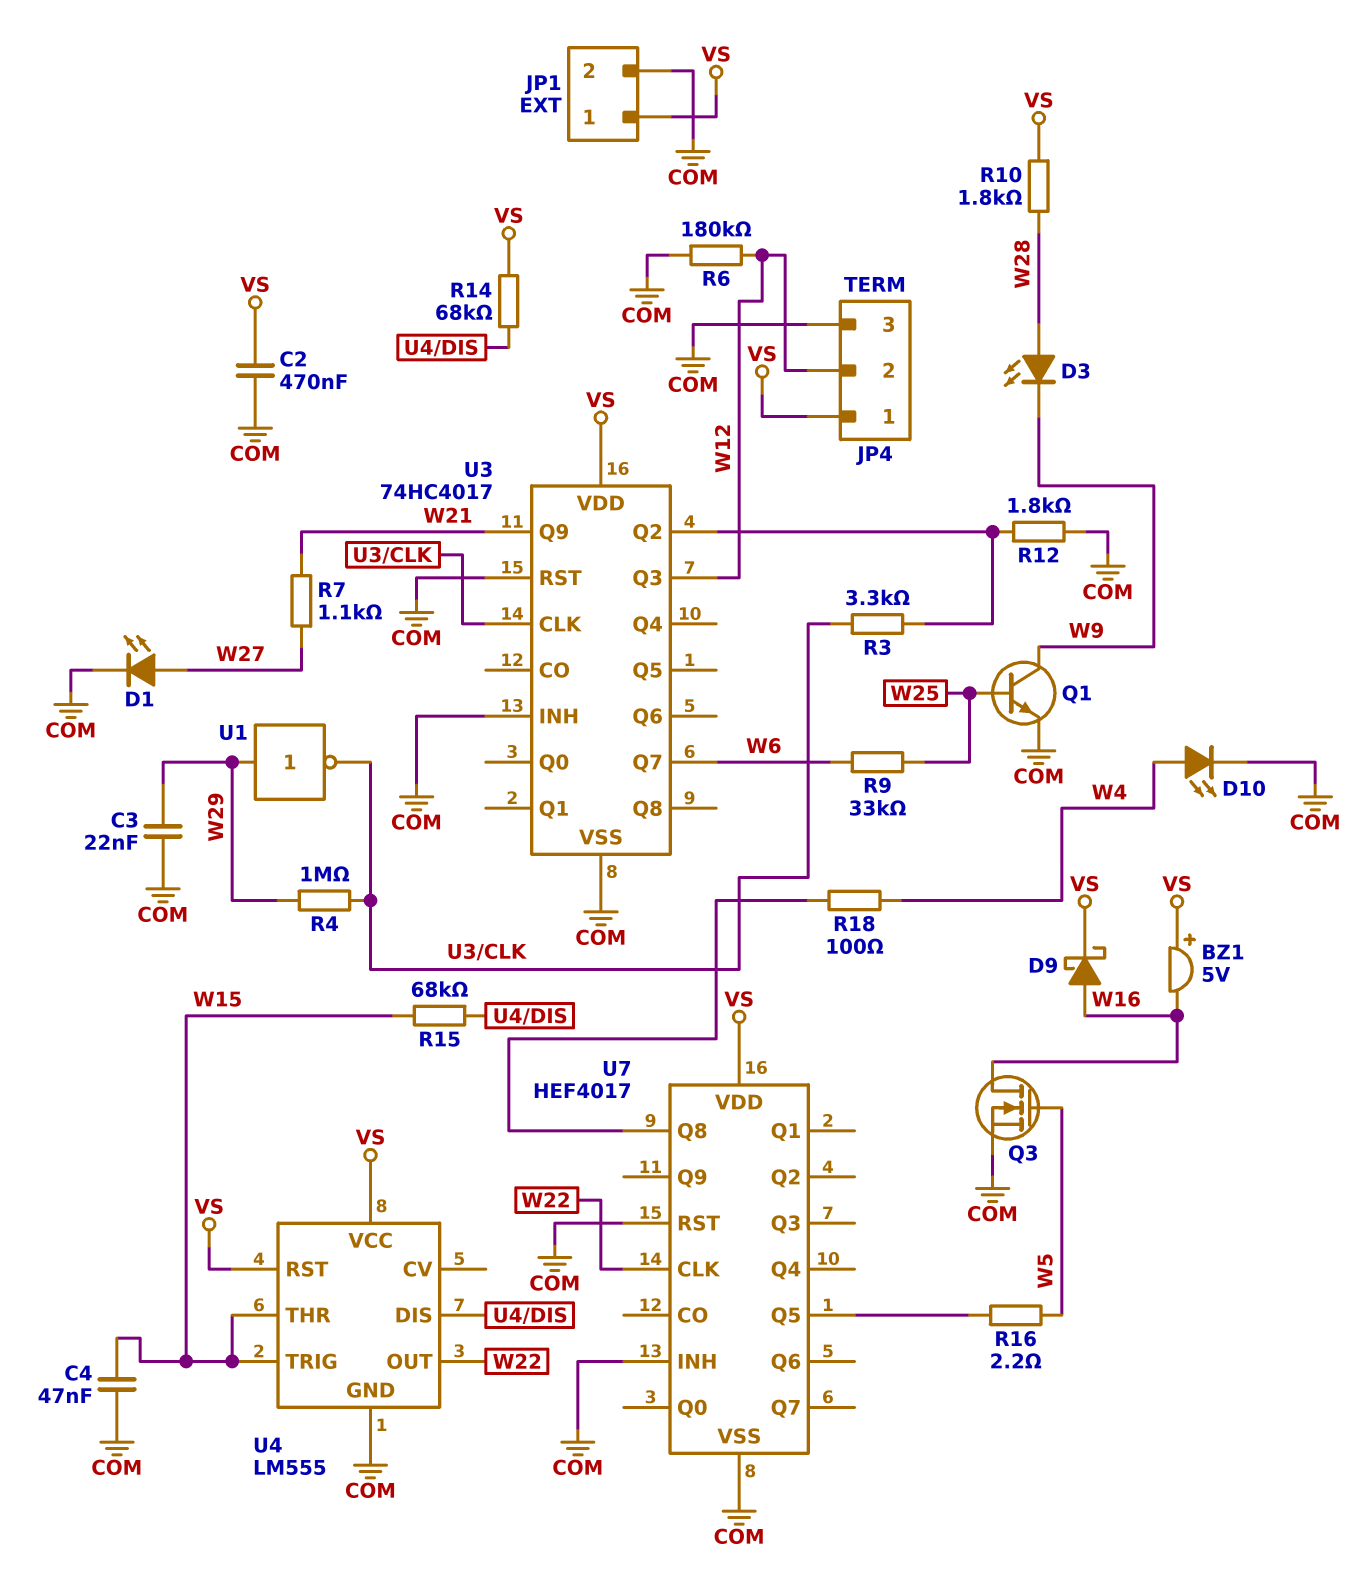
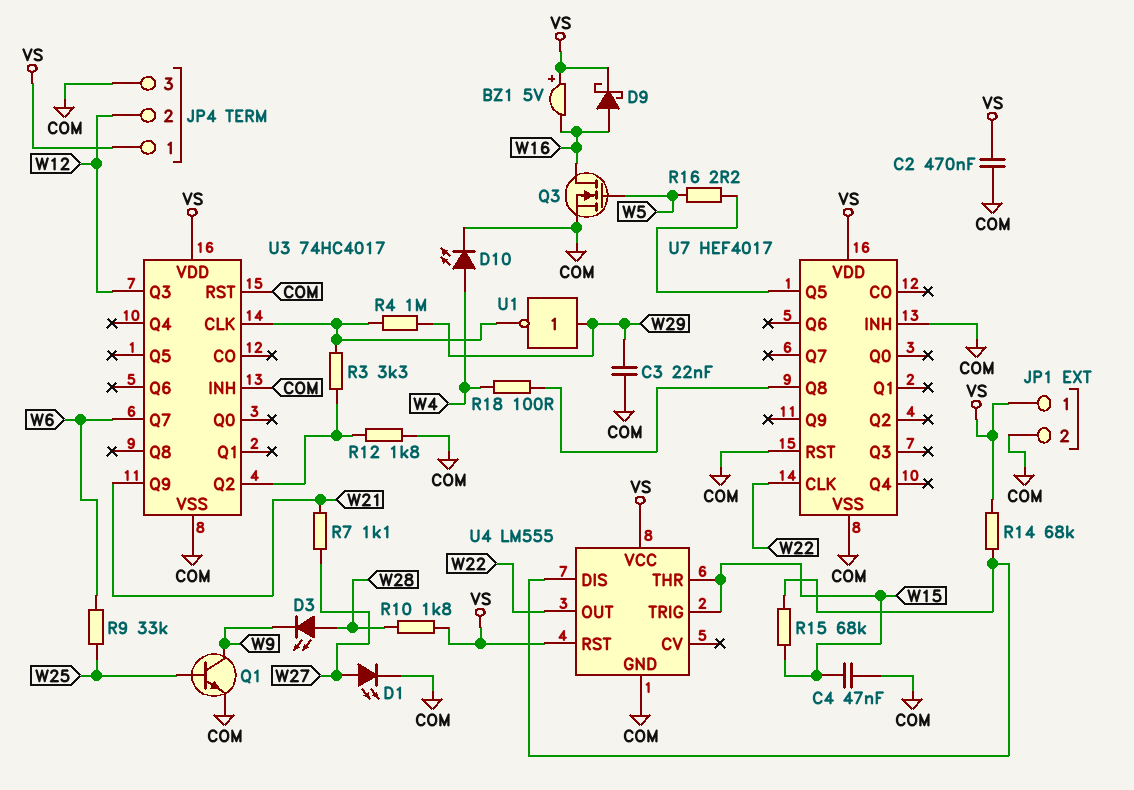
R6: 180k (COM, W12) -> none

